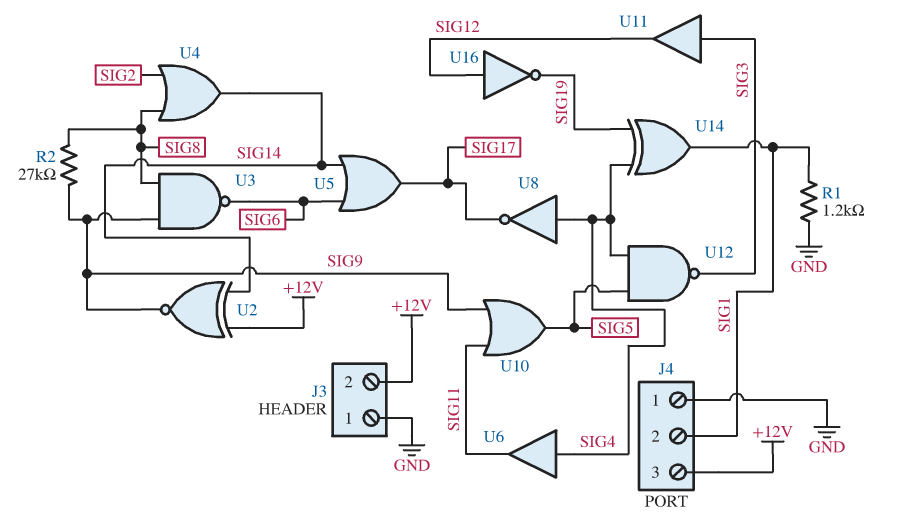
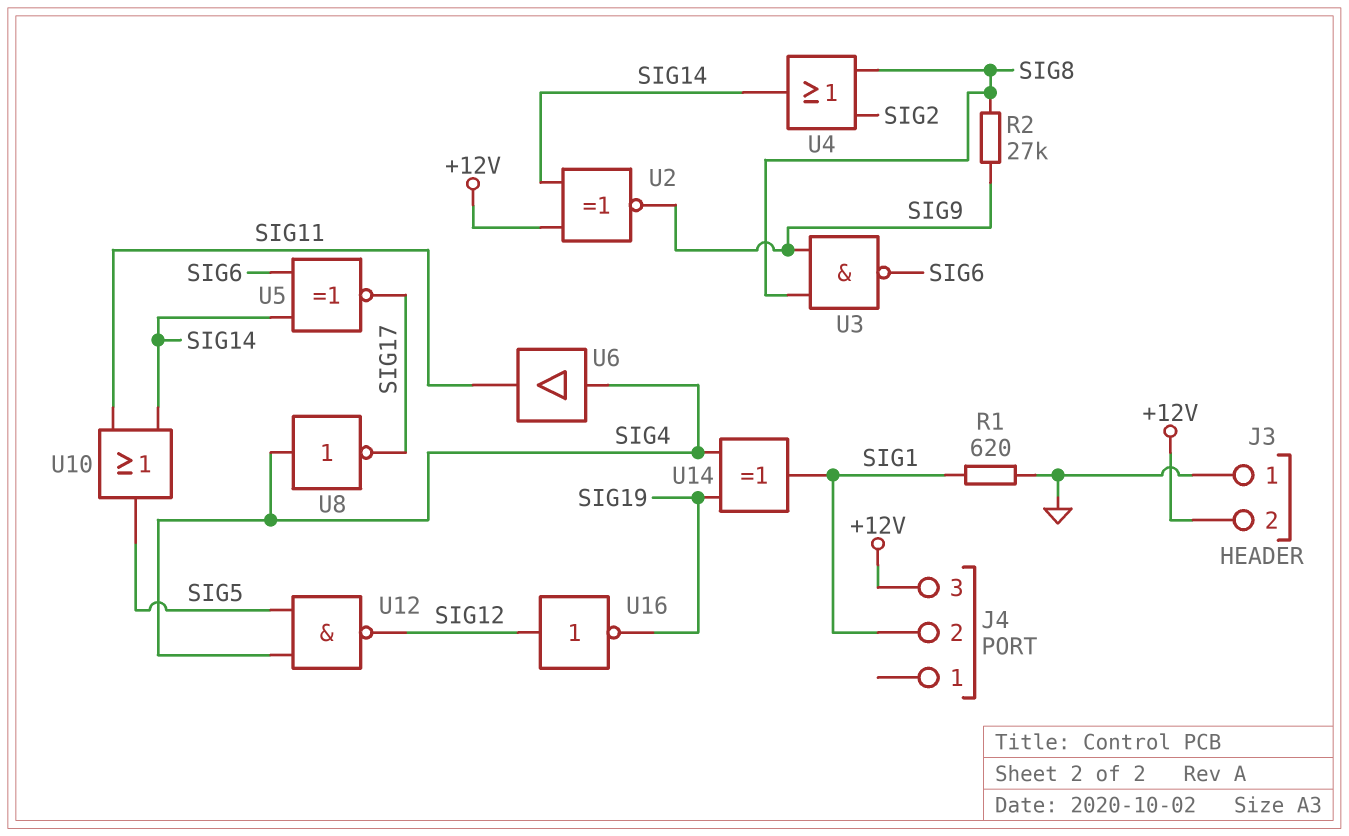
J4 pin 1: GND -> none
R1: 1.2k (GND, SIG1) -> 620 (GND, SIG1)
U5: OR (in SIG6, in SIG14, out SIG17) -> XNOR (in SIG6, in SIG14, out SIG17)
U10: OR (in SIG9, in SIG11, out SIG5) -> OR (in SIG11, in SIG14, out SIG5)
U11: buffer (in SIG3, out SIG12) -> none
U12: NAND (in SIG4, in SIG5, out SIG3) -> NAND (in SIG4, in SIG5, out SIG12)

